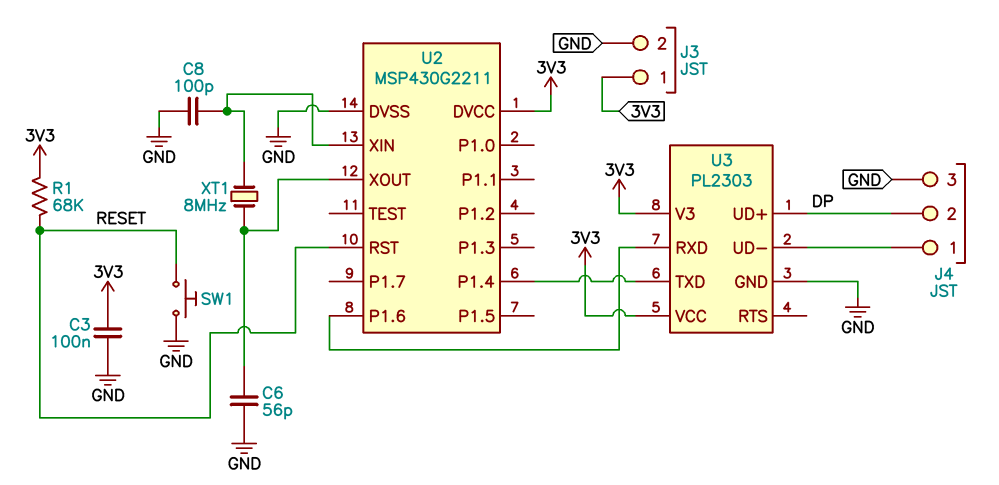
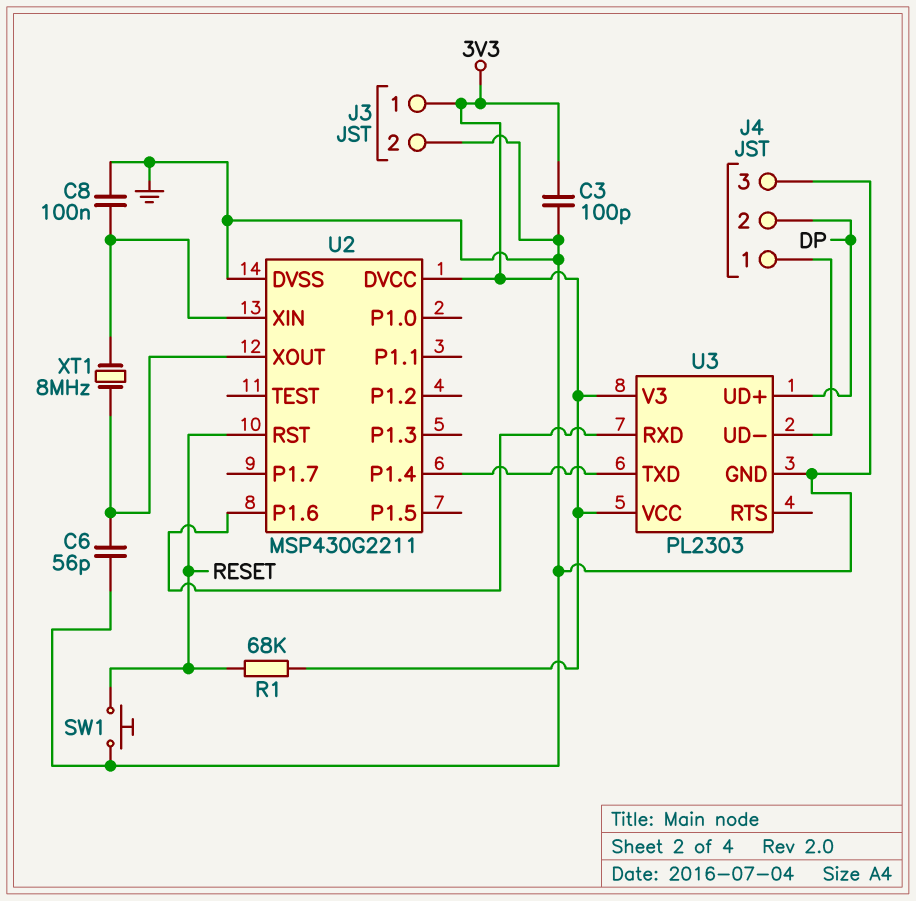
C3: 100nF (3V3, GND) -> 100pF (3V3, GND)
C8: 100pF (GND, U2/XIN) -> 100nF (GND, U2/XIN)

